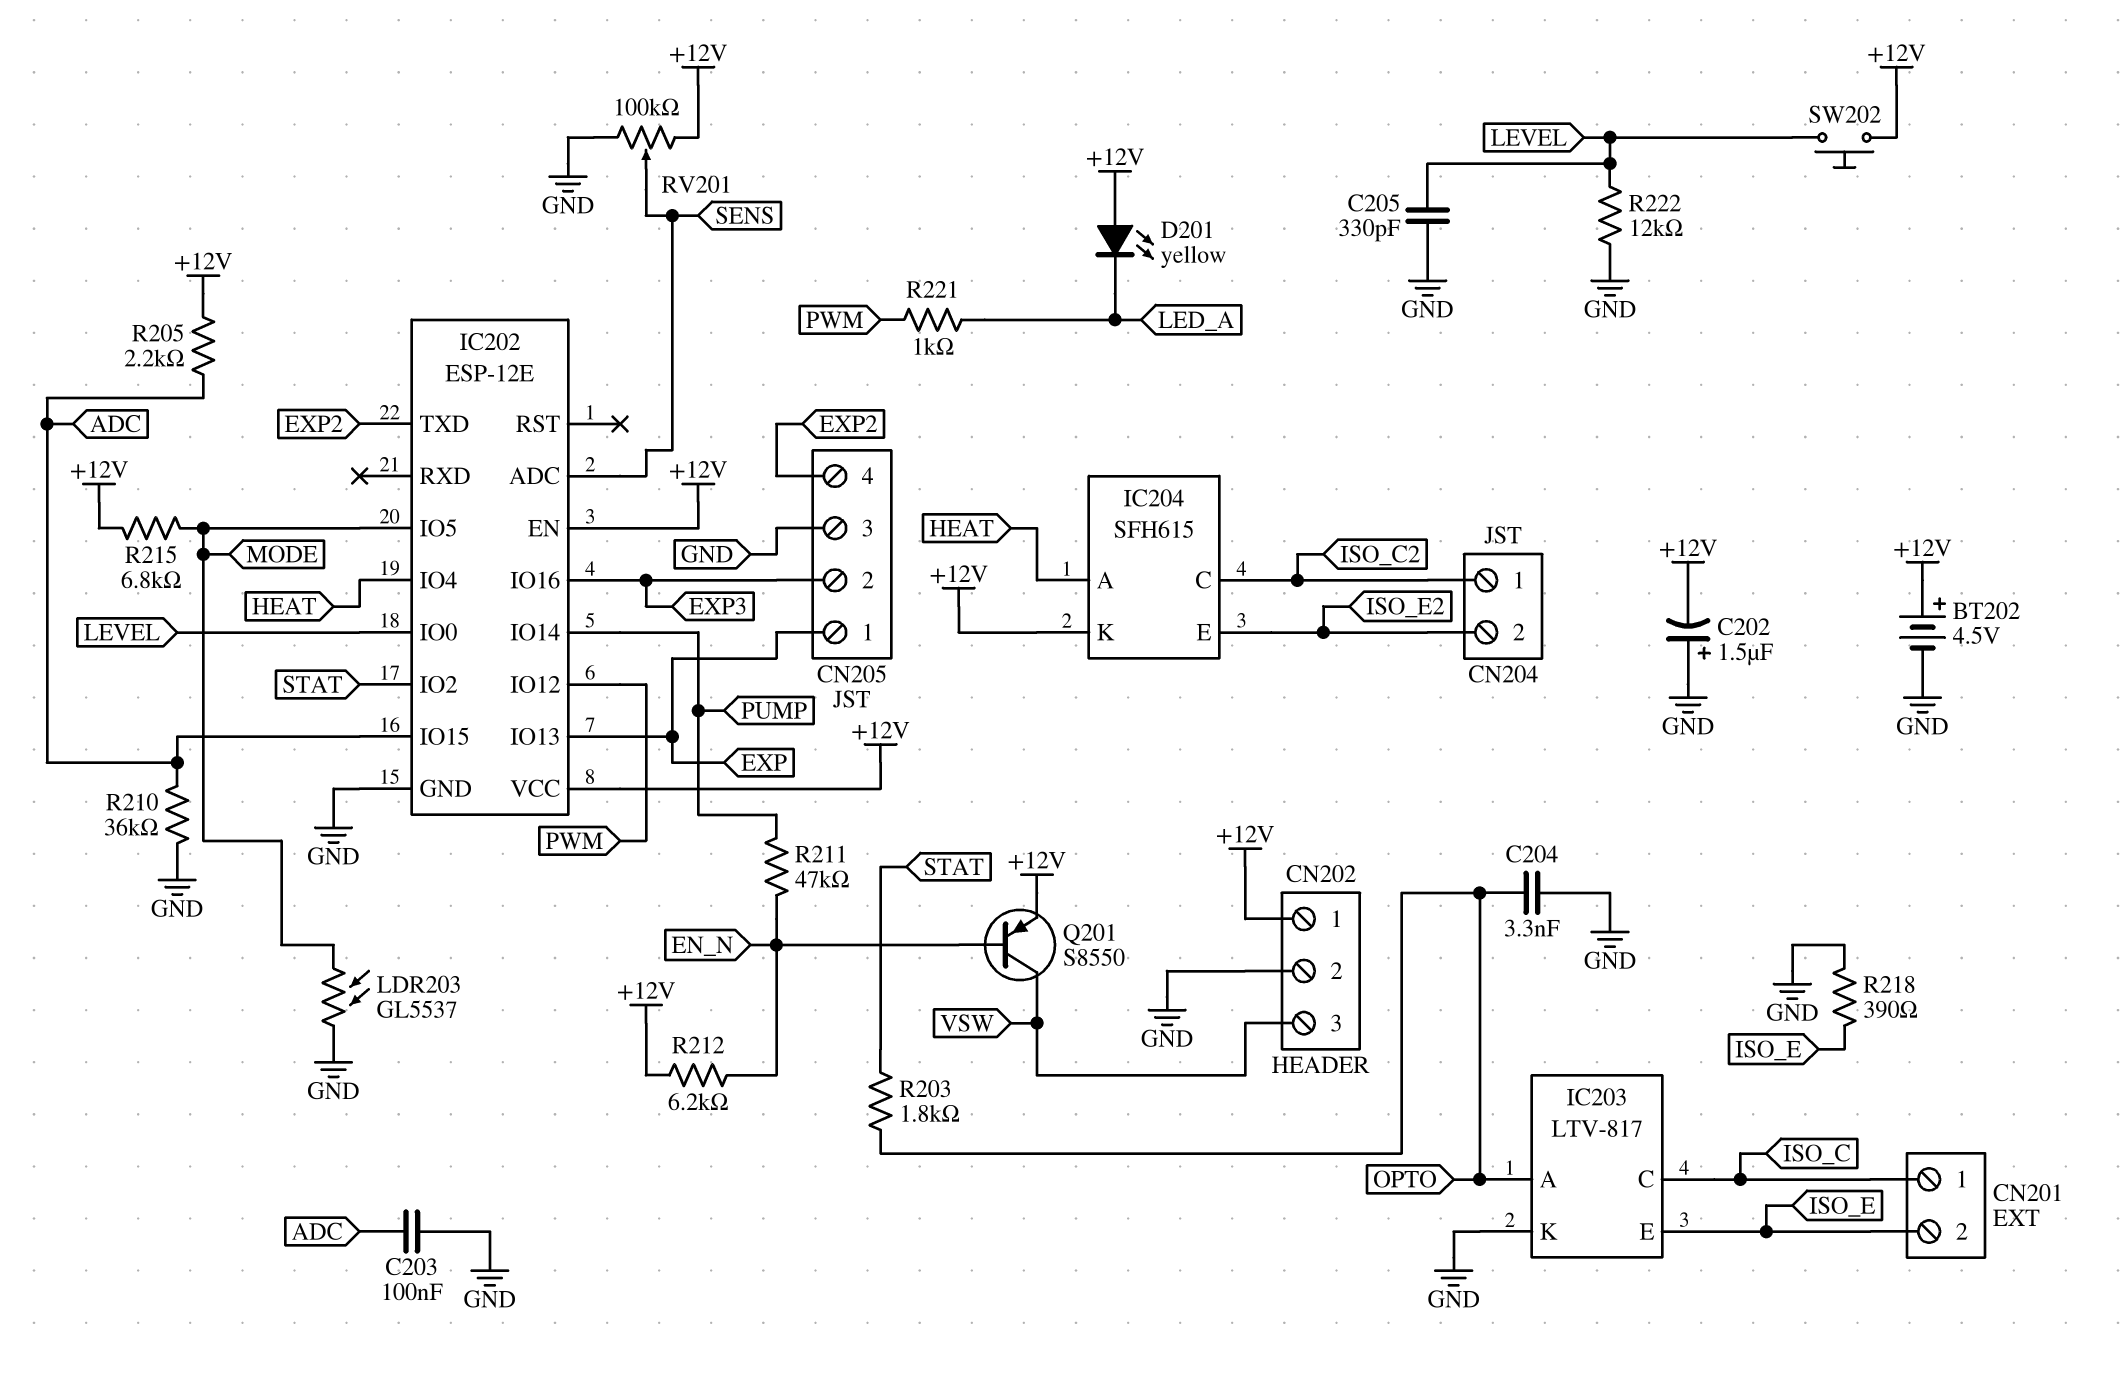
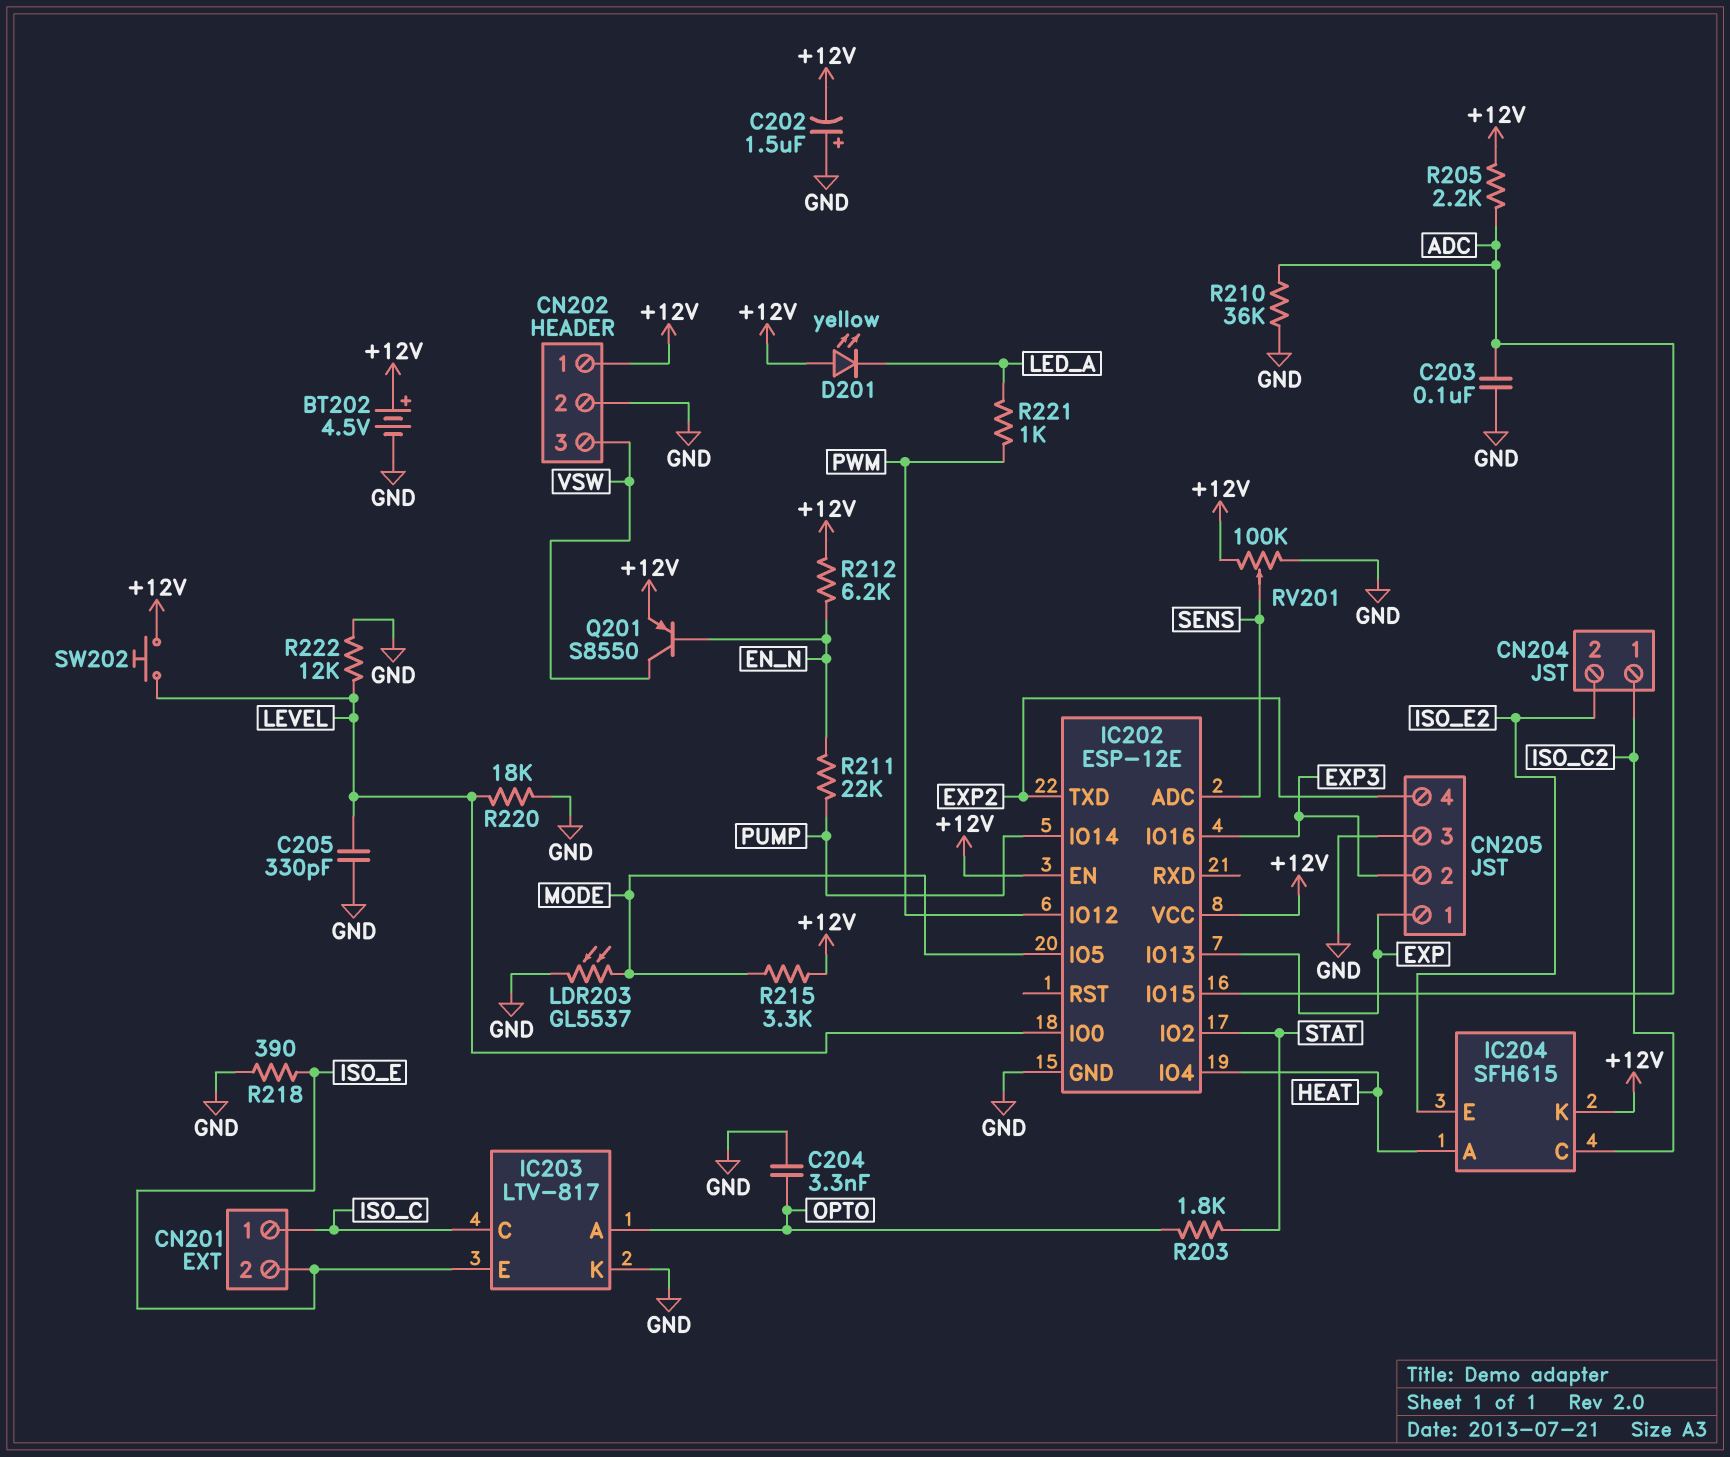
R211: 47k (EN_N, PUMP) -> 22k (EN_N, PUMP)
R215: 6.8k (+12V, MODE) -> 3.3k (+12V, MODE)
R220: none -> 18k (GND, LEVEL)

